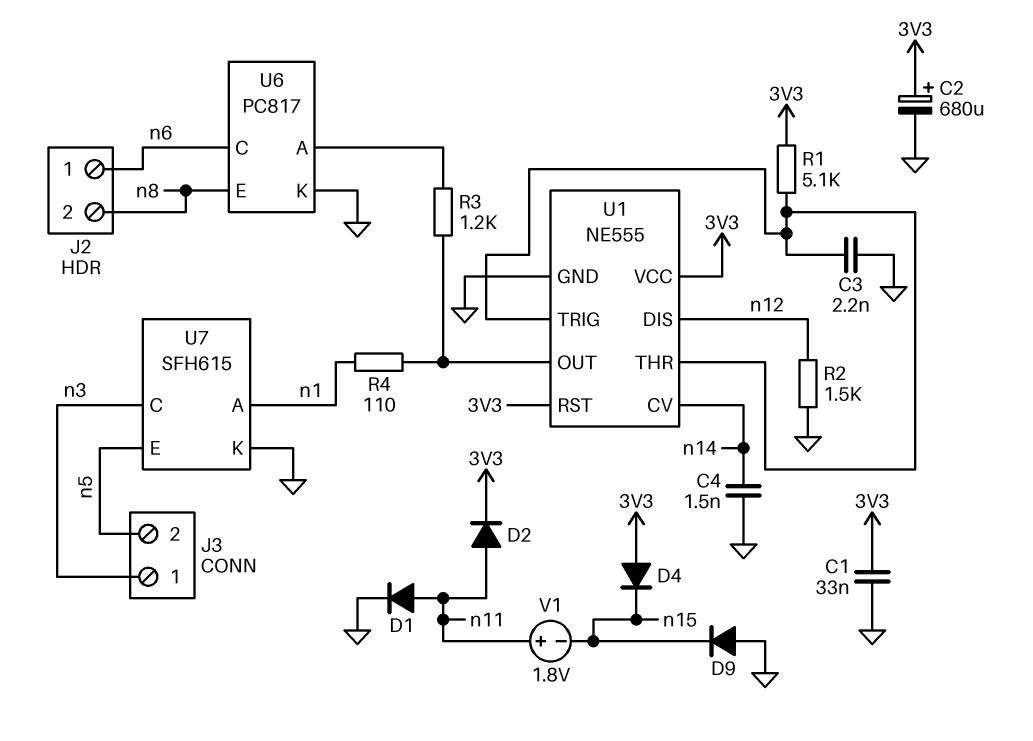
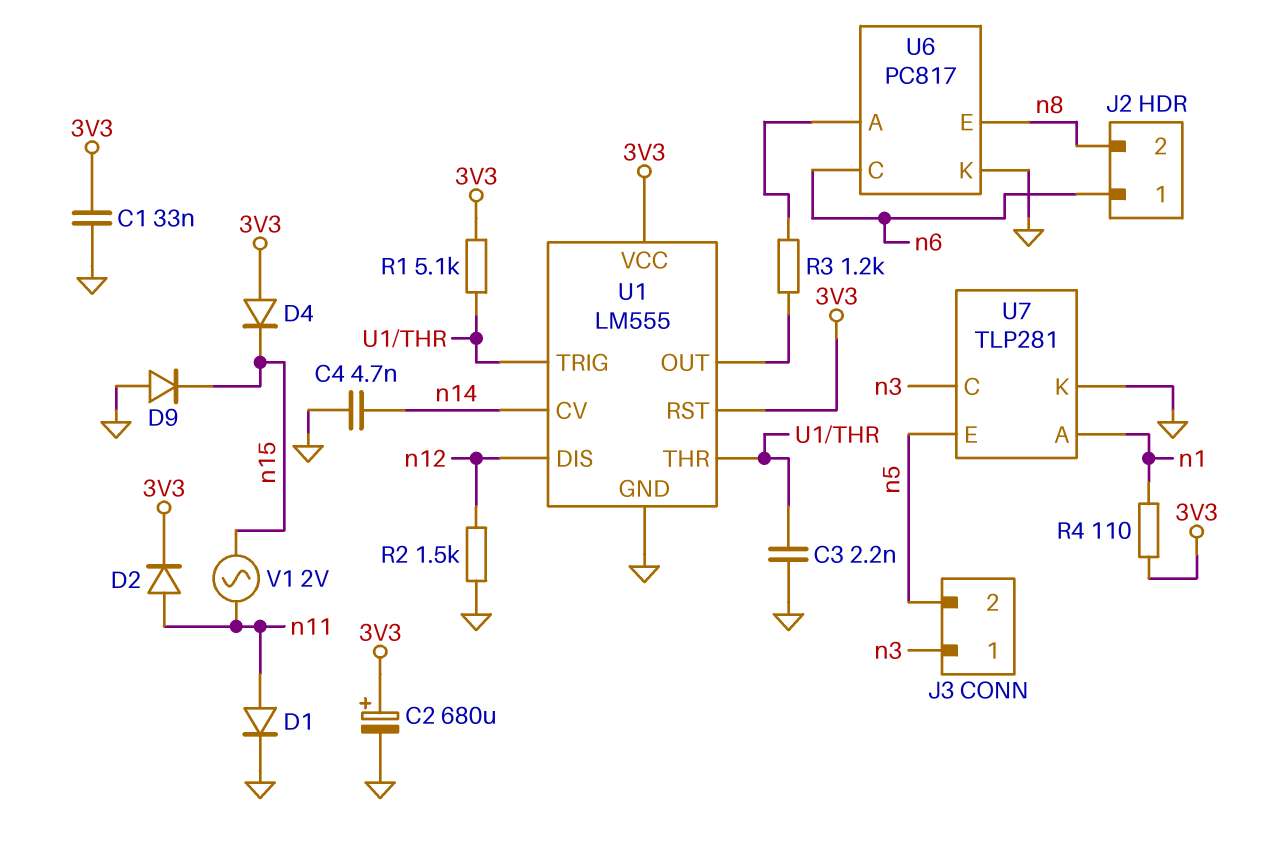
C4: 1.5nF (GND, n14) -> 4.7nF (GND, n14)
R4: 110 (U1/OUT, n1) -> 110 (3V3, n1)
U1: NE555 -> LM555
U7: SFH615 -> TLP281
V1: 1.8V (plus n11, minus n15) -> AC 2V (n11, n15)

